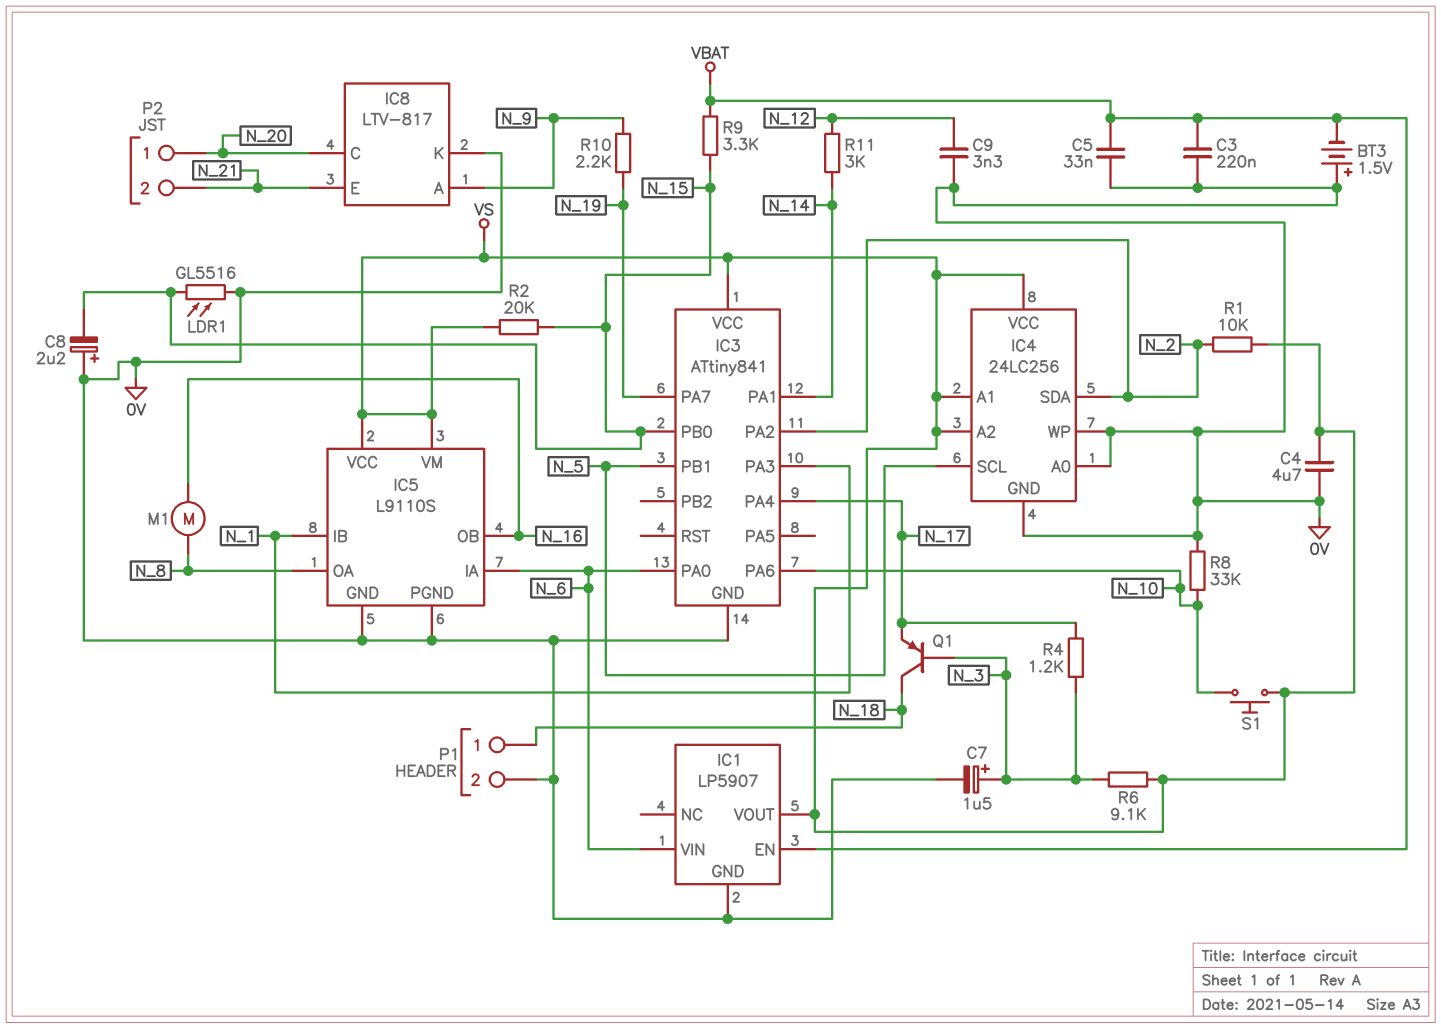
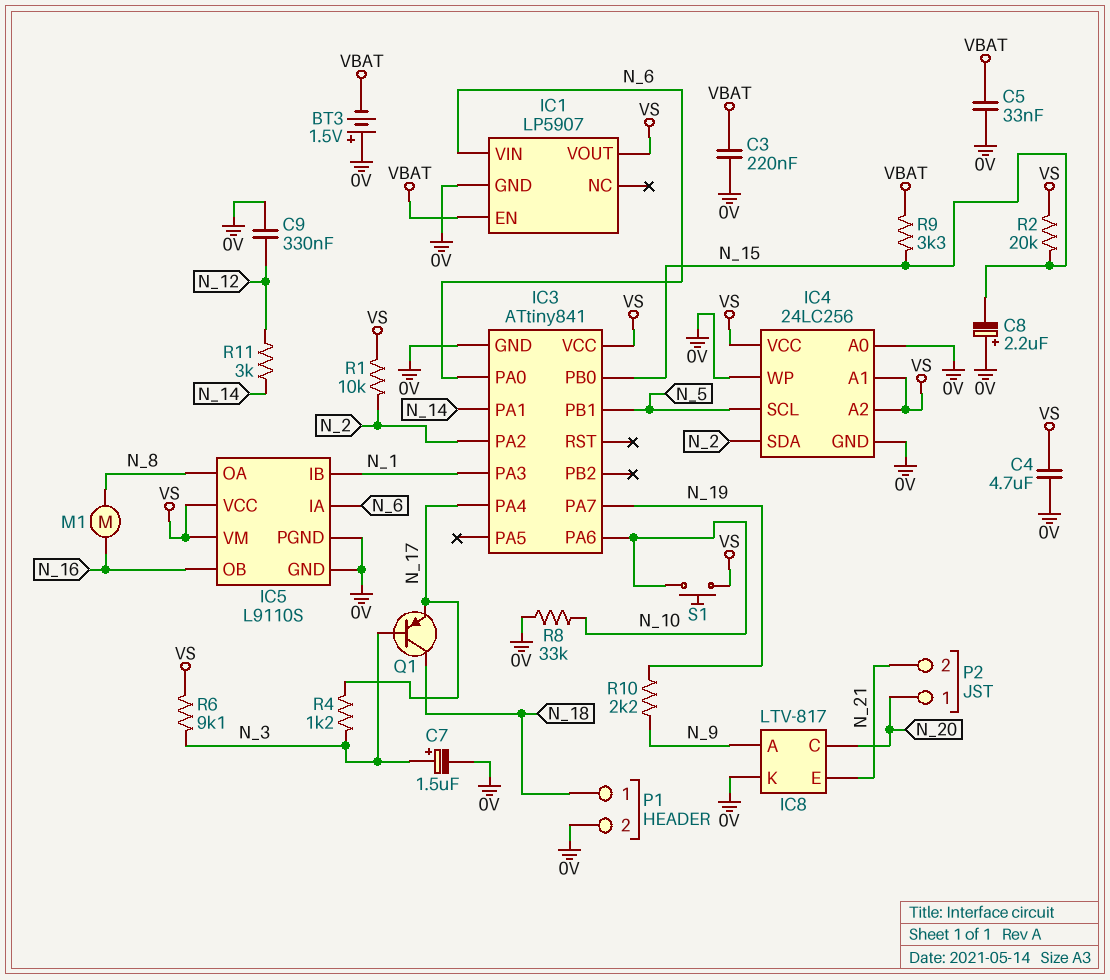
C9: 3.3nF (0V, N_12) -> 330nF (0V, N_12)
LDR1: GL5516 (0V, N_15) -> none

